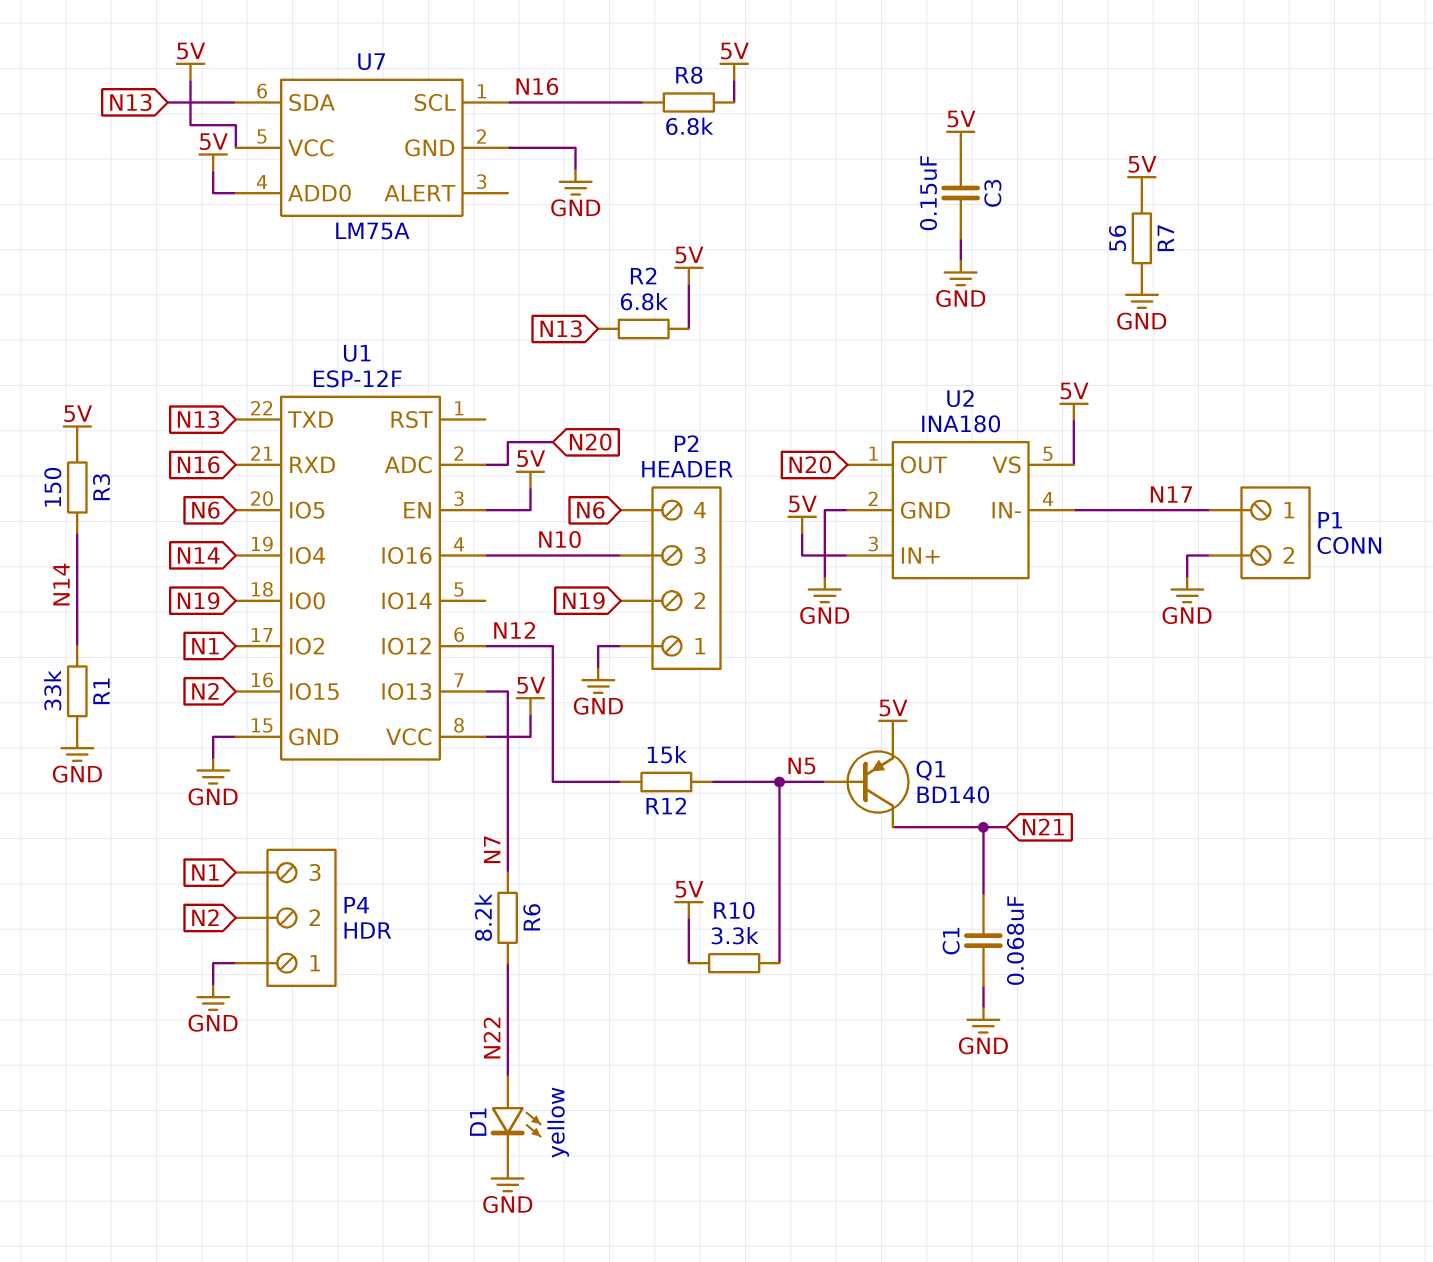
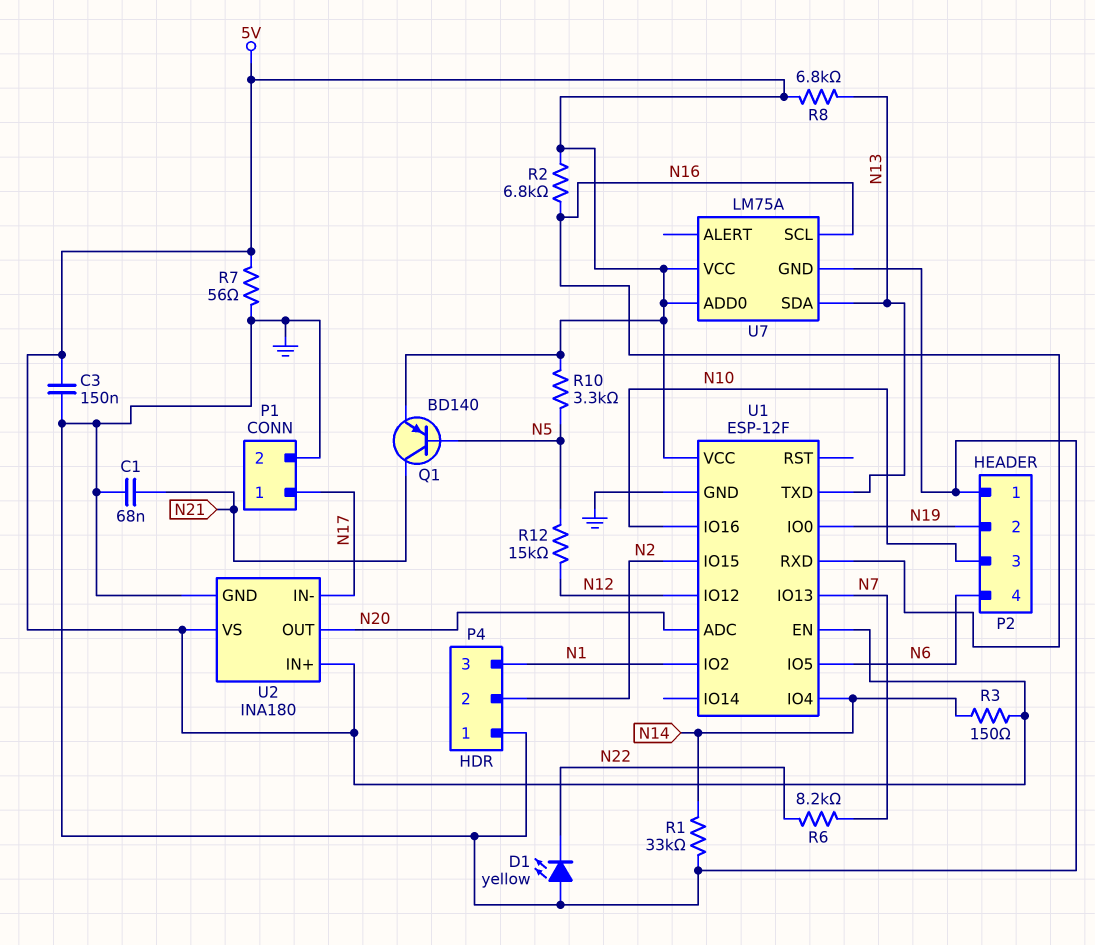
D1: LED yellow (A N22, K GND) -> LED yellow (A GND, K N22)
R2: 6.8k (5V, N13) -> 6.8k (5V, N16)
R8: 6.8k (5V, N16) -> 6.8k (5V, N13)

